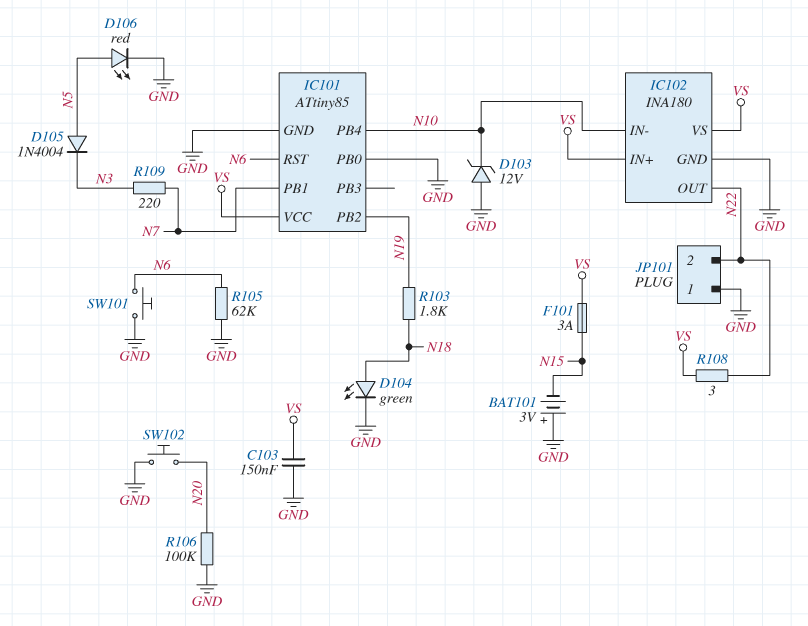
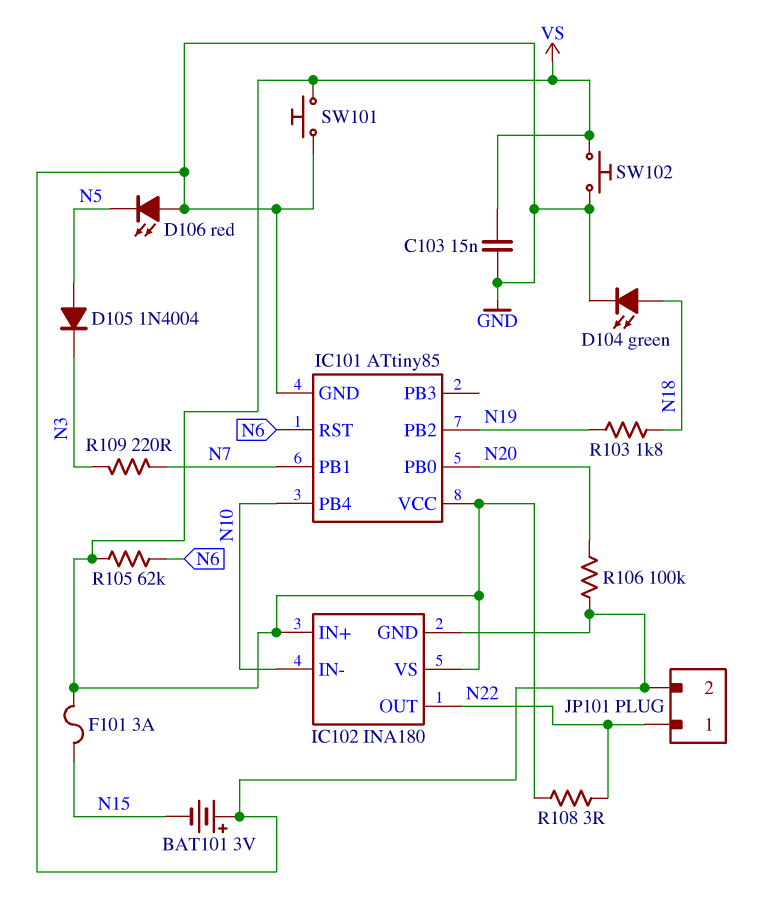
C103: 150nF (GND, VS) -> 15nF (GND, VS)
D103: zener 12V (A GND, K N10) -> none
D106: LED red (A N5, K GND) -> LED red (A GND, K N5)
IC101 pin PB0: GND -> N20
JP101 pin 1: GND -> N22
JP101 pin 2: N22 -> GND
R105: 62k (GND, N6) -> 62k (N6, VS)
SW101: button (GND, N6) -> button (GND, VS)
SW102: button (GND, N20) -> button (GND, VS)

